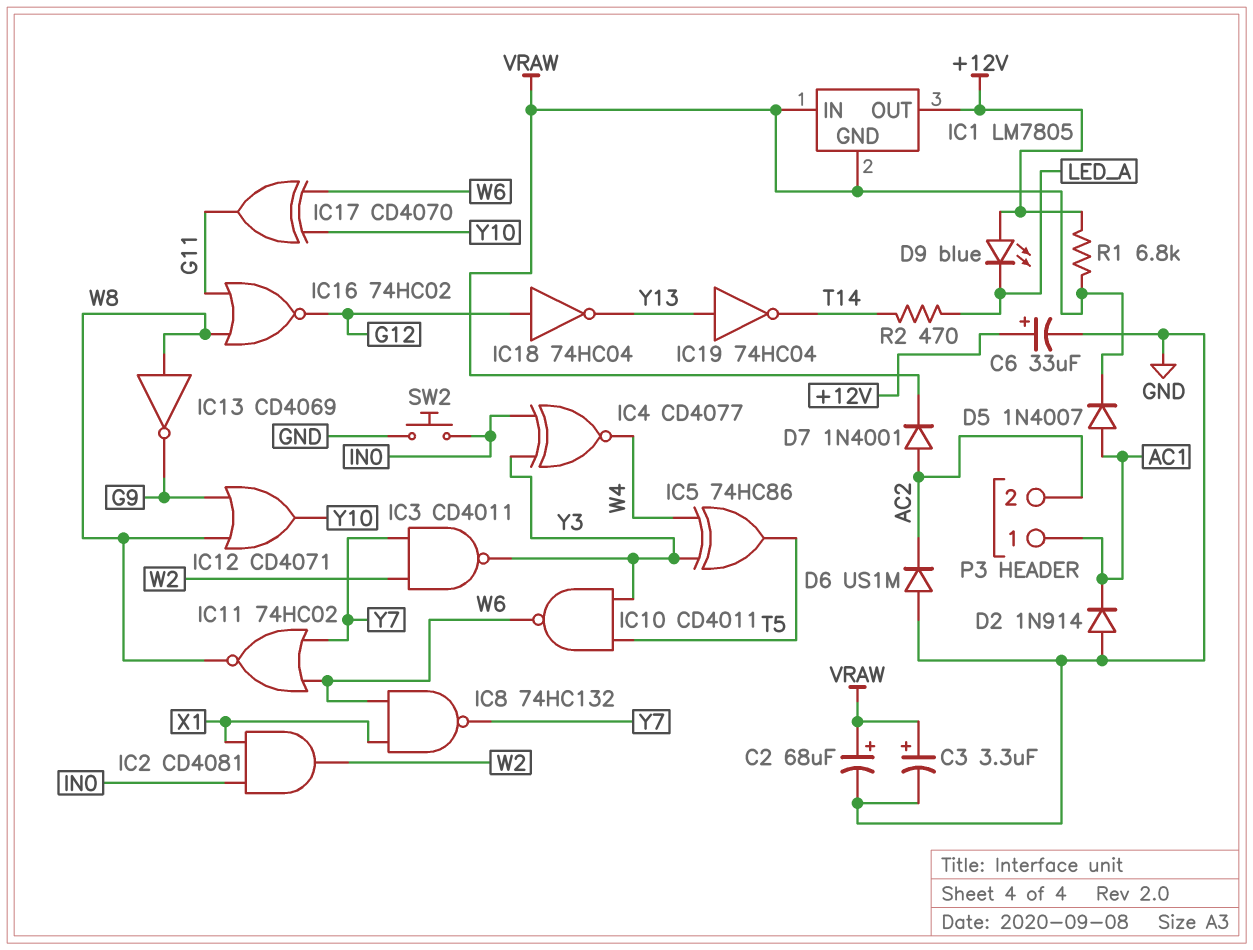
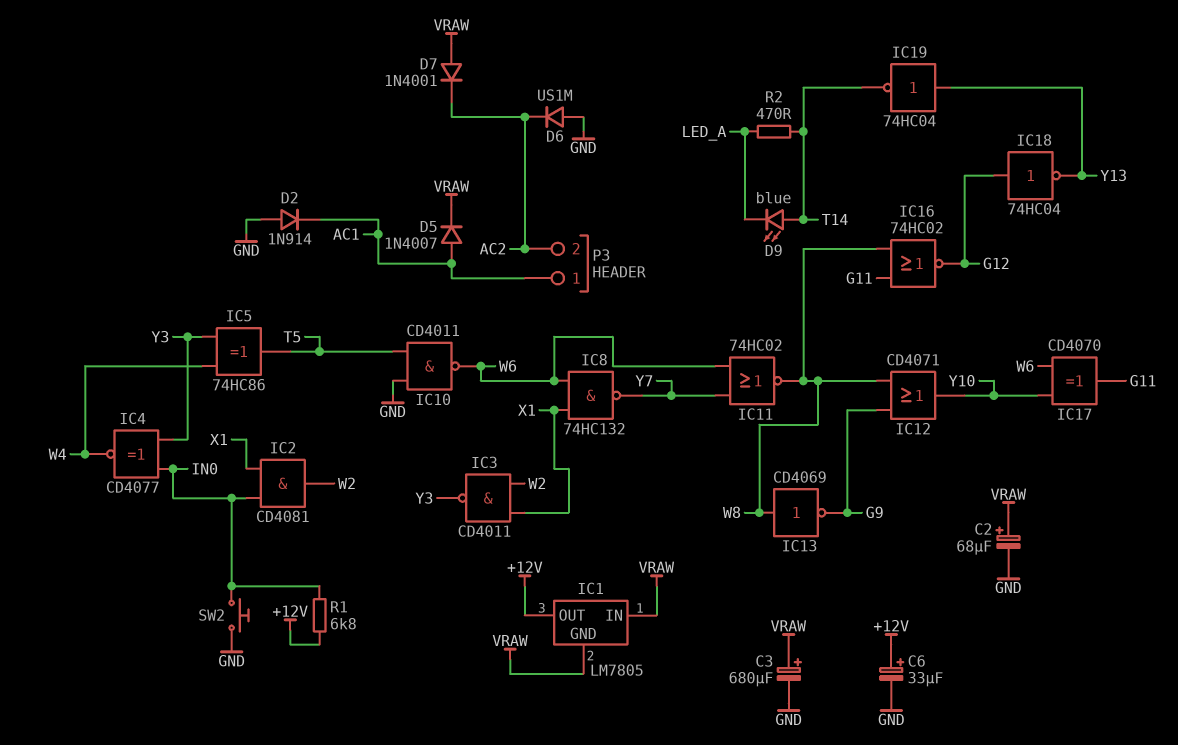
C3: 3.3uF (plus VRAW, minus GND) -> 680uF (plus VRAW, minus GND)
D7: diode 1N4001 (A AC2, K VRAW) -> diode 1N4001 (A VRAW, K AC2)
D9: LED blue (A +12V, K LED_A) -> LED blue (A T14, K LED_A)
IC3: NAND CD4011 (in W2, in Y7, out Y3) -> NAND CD4011 (in W2, in X1, out Y3)
IC10: NAND CD4011 (in T5, in Y3, out W6) -> NAND CD4011 (in GND, in T5, out W6)
R1: 6.8k (+12V, VRAW) -> 6.8k (+12V, IN0)

